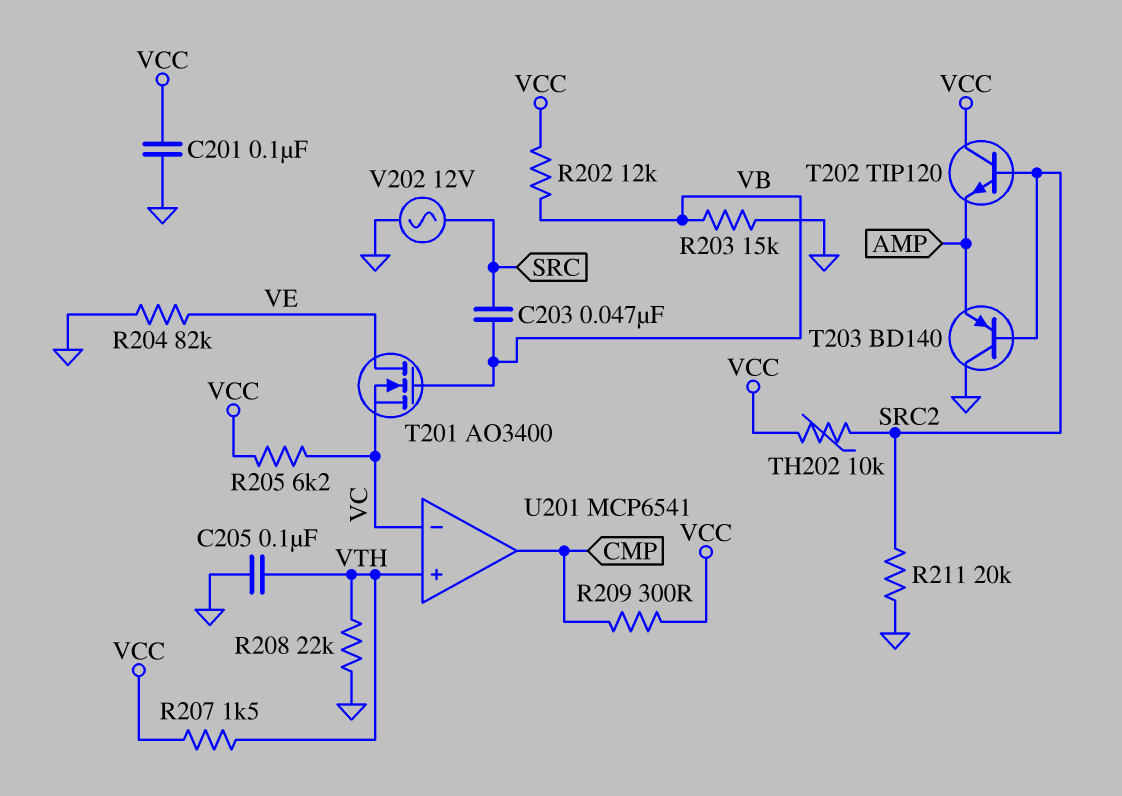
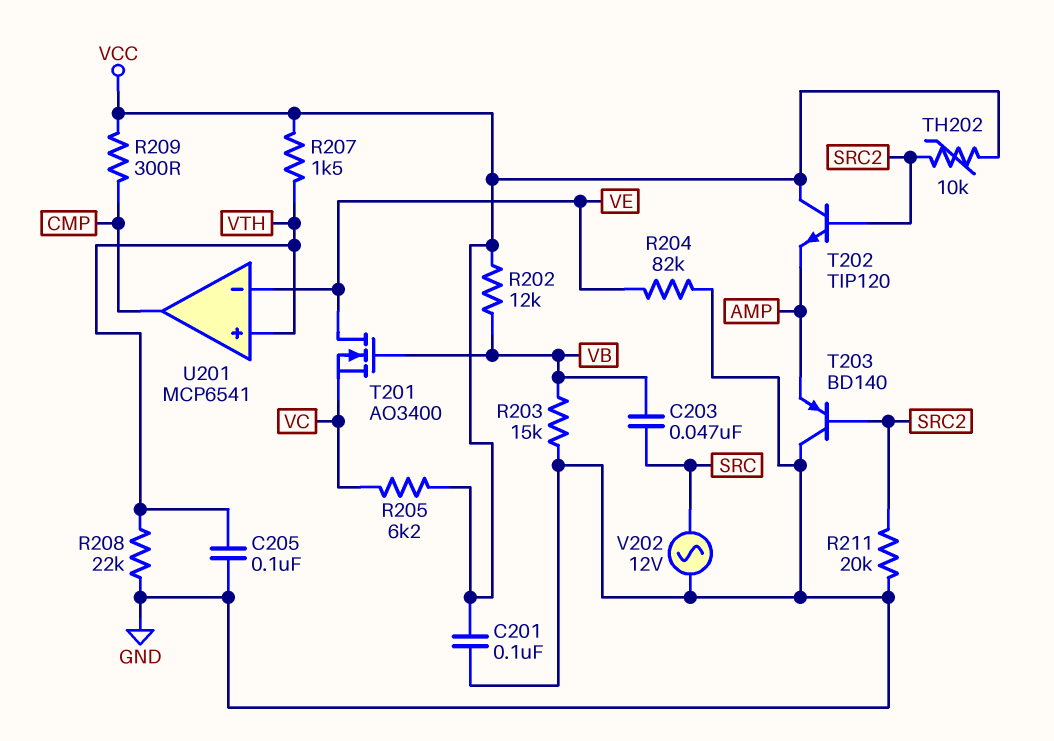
U201 pin in-: VC -> VE

